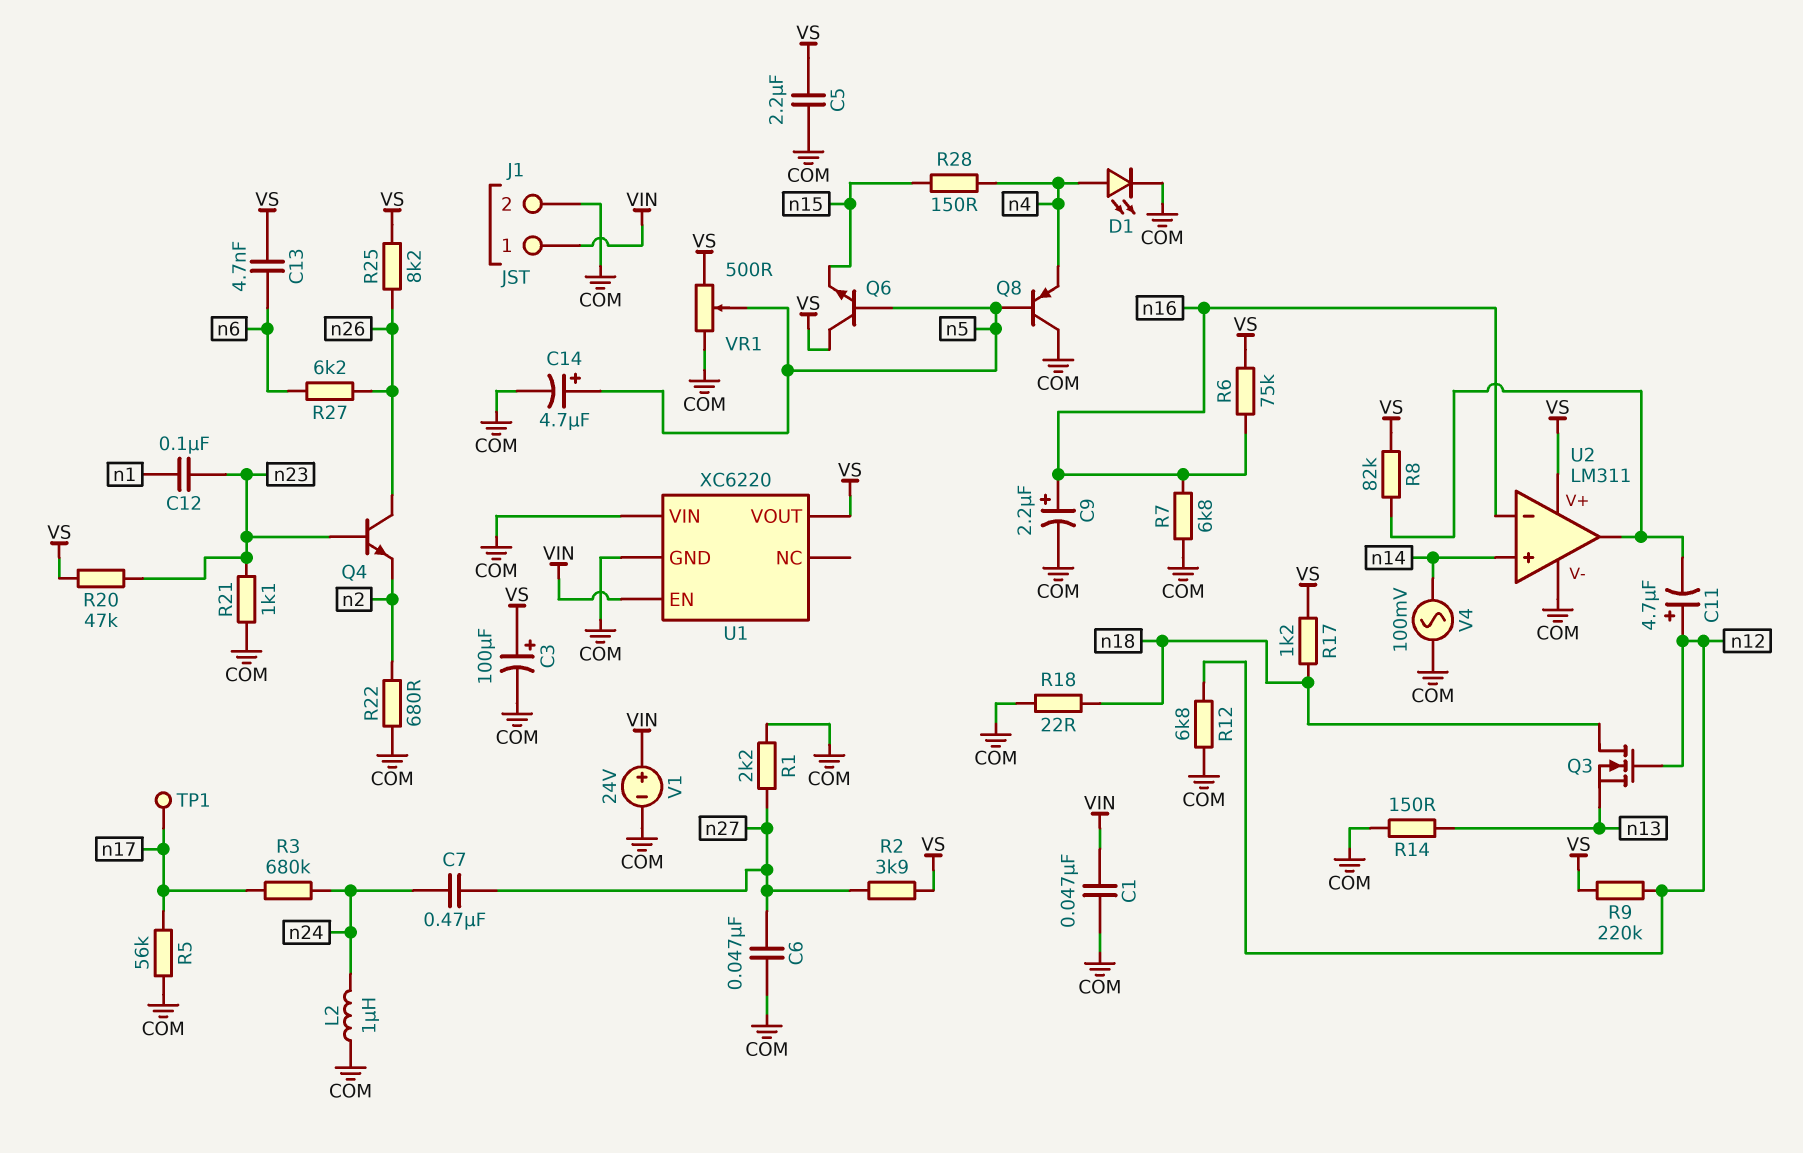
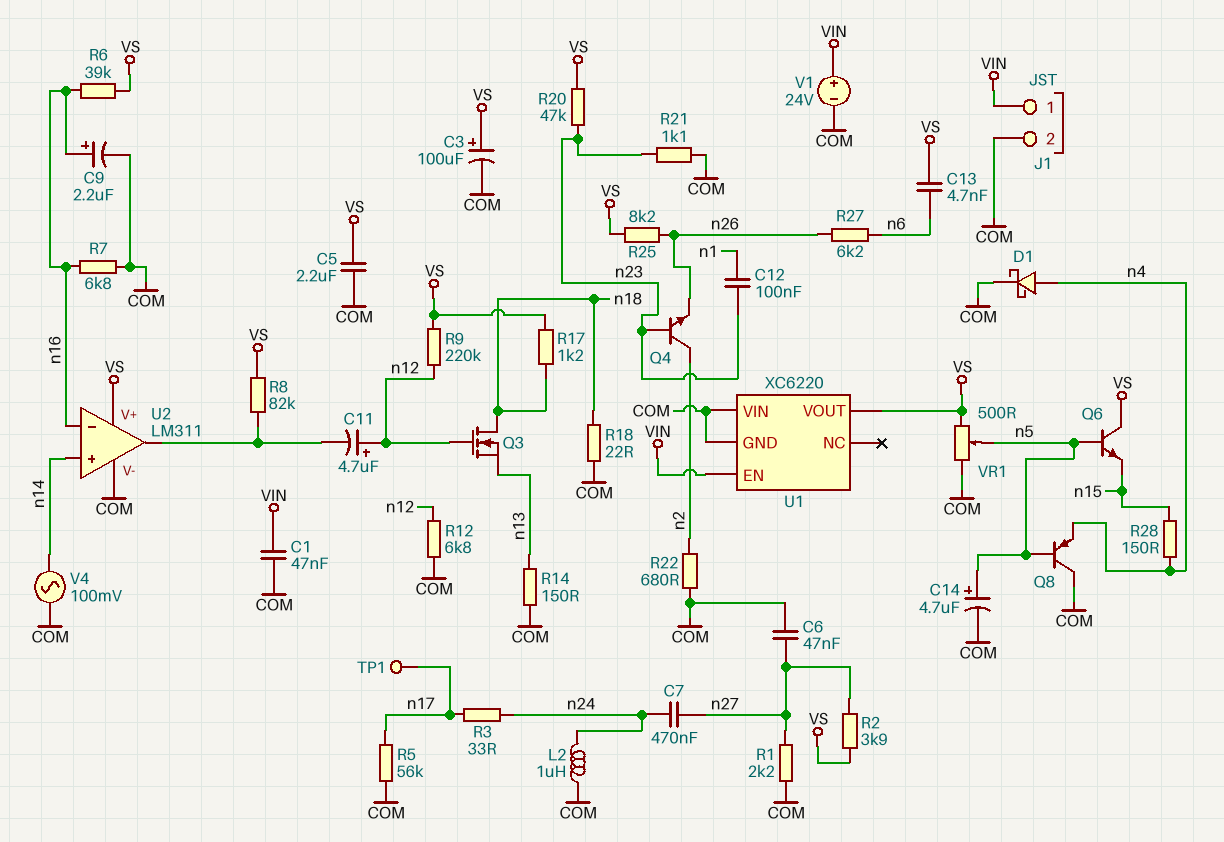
D1: LED (A n4, K COM) -> schottky (A n4, K COM)
Q4: NPN (B n23, C n26, E n2) -> NPN (B n23, C n2, E n26)
R3: 680k (n17, n24) -> 33 (n17, n24)
R6: 75k (VS, n16) -> 39k (VS, n16)

